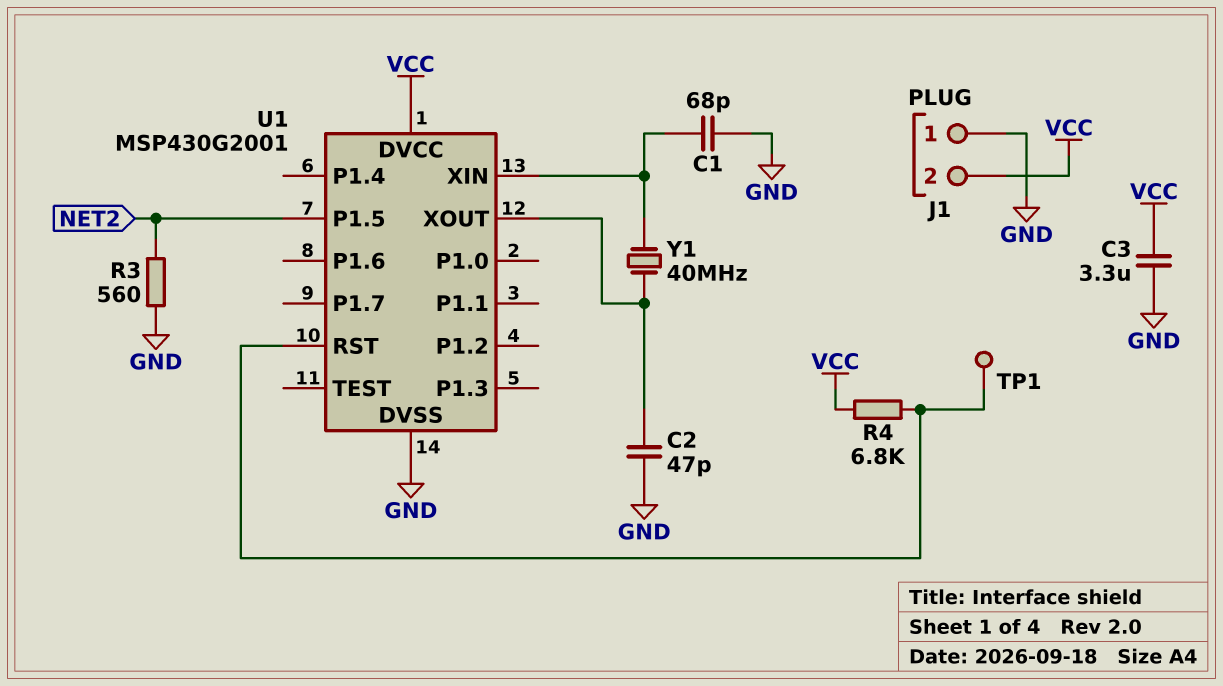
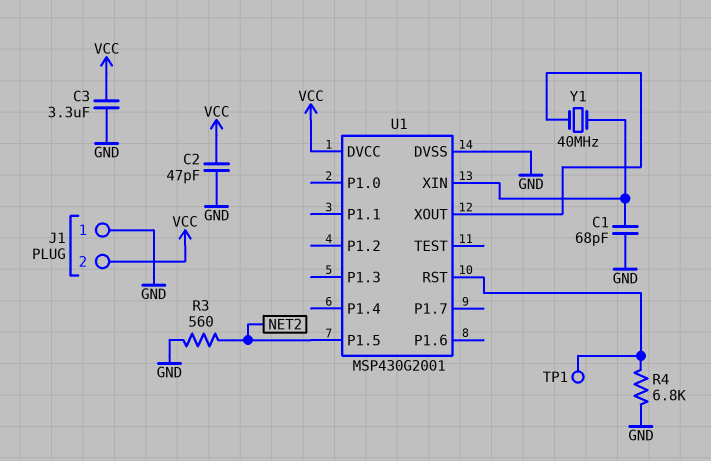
C2: 47pF (GND, U1/XOUT) -> 47pF (GND, VCC)
R4: 6.8k (U1/RST, VCC) -> 6.8k (GND, U1/RST)

